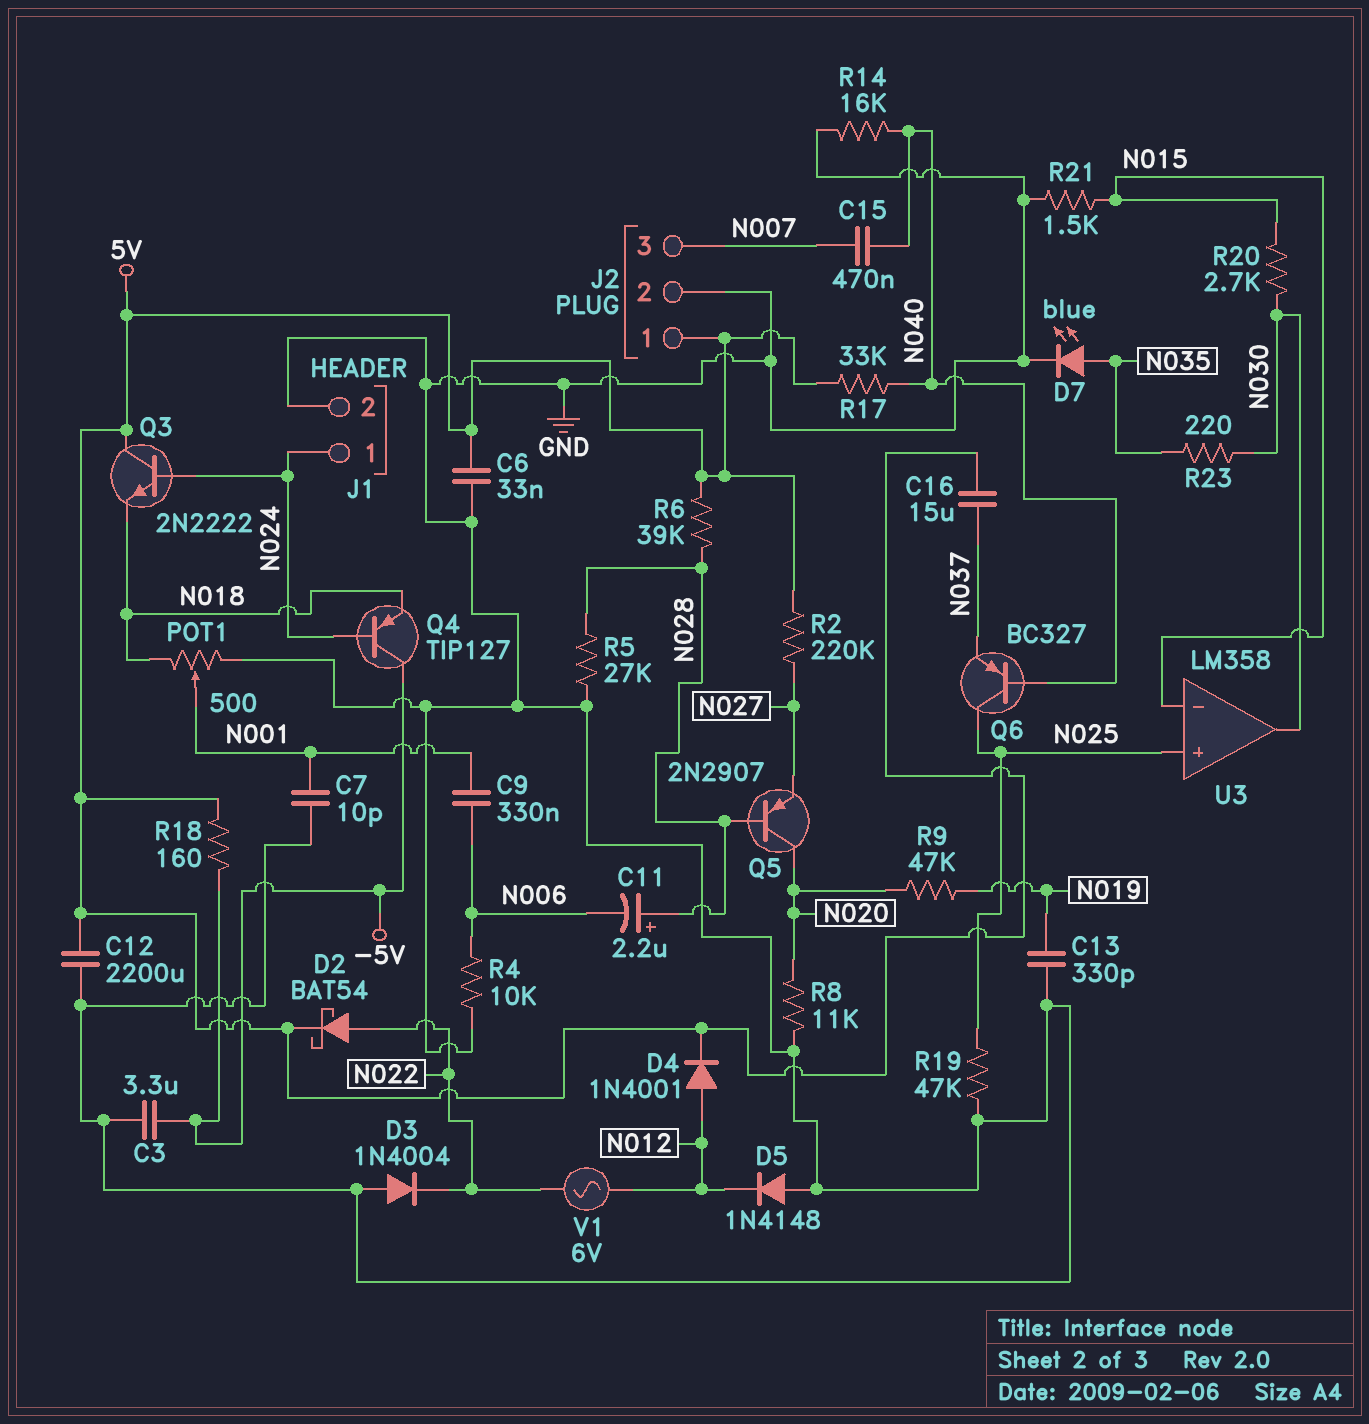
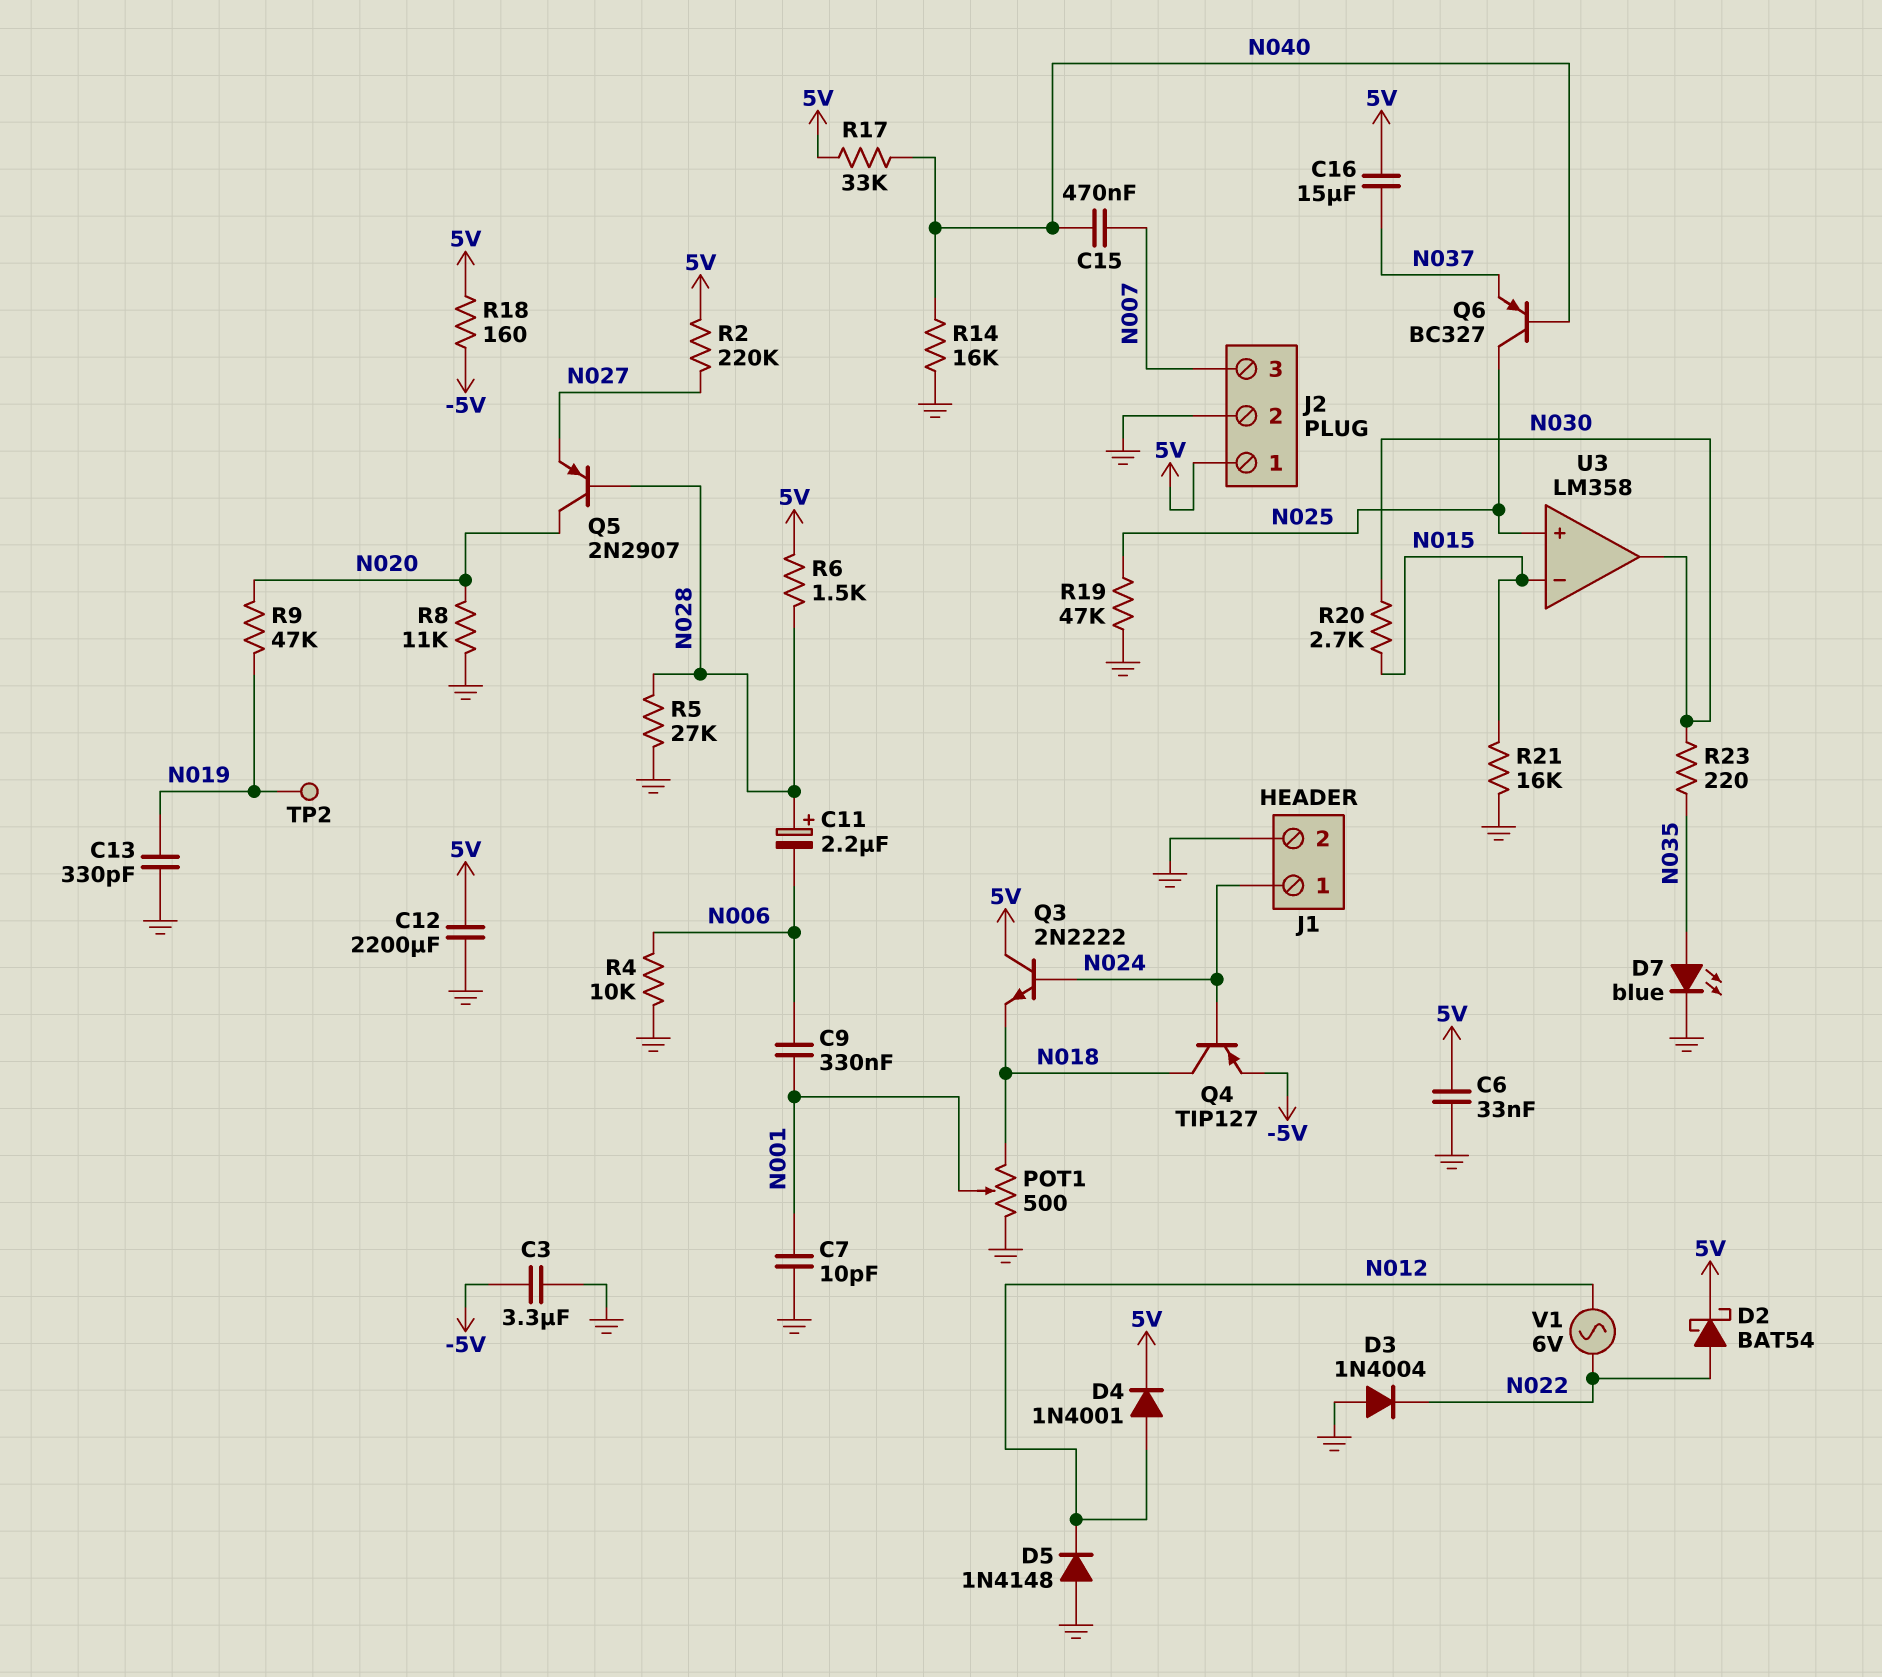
Q4: PNP TIP127 (B N024, C -5V, E N018) -> PNP TIP127 (B N024, C N018, E -5V)
R6: 39k (5V, N028) -> 1.5k (5V, N028)
R21: 1.5k (GND, N015) -> 16k (GND, N015)
TP2: none -> test point (N019)

